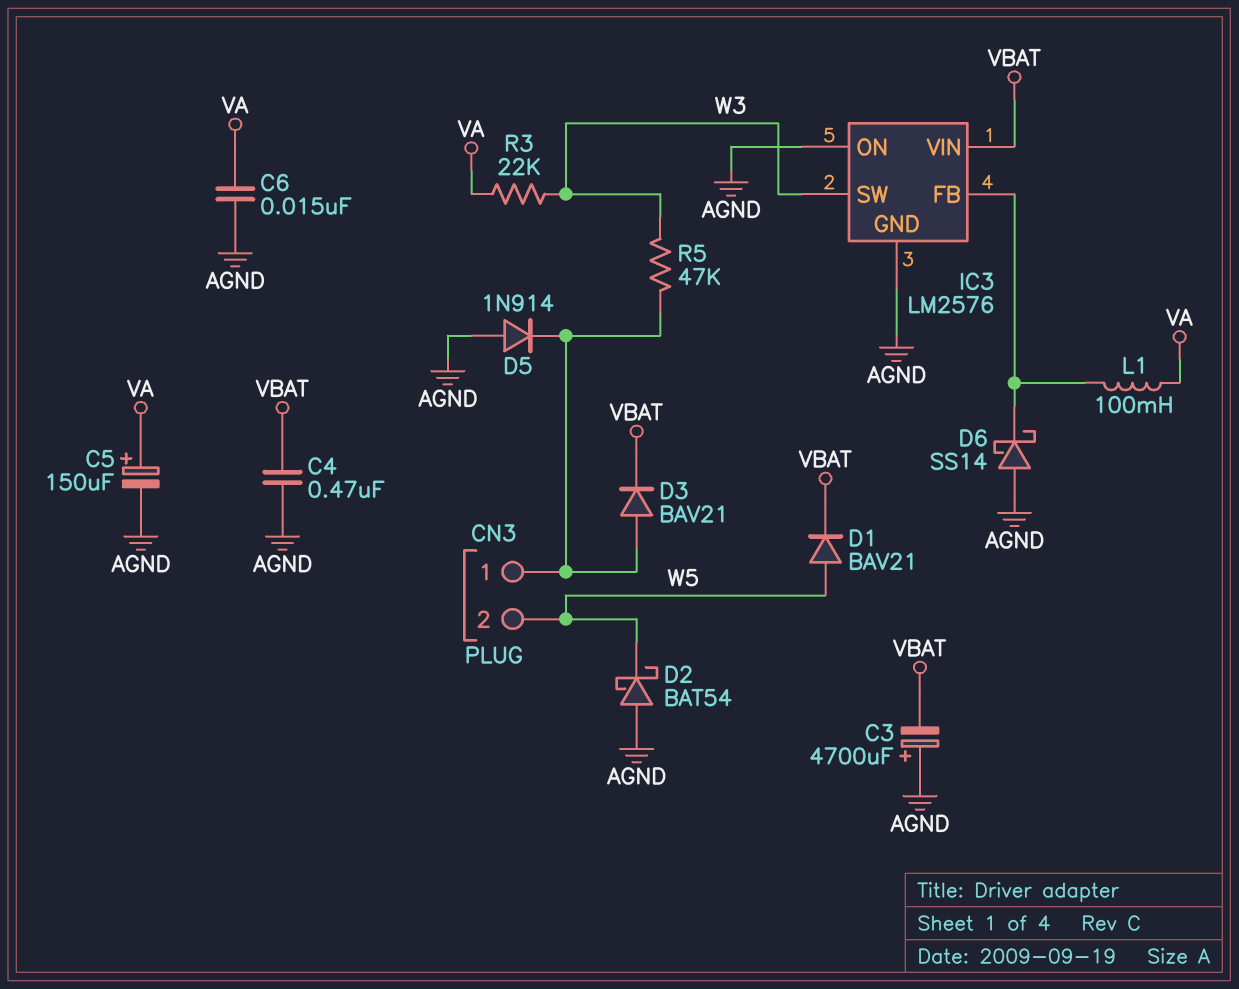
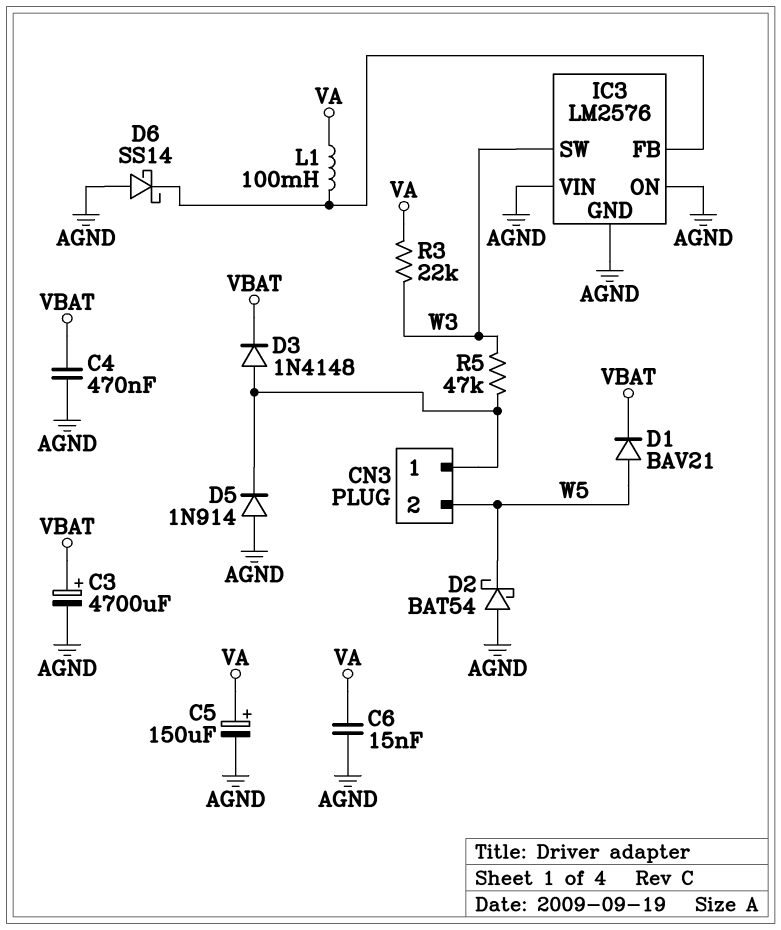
C3: 4700uF (plus AGND, minus VBAT) -> 4700uF (plus VBAT, minus AGND)
D3: diode BAV21 (A CN3/1, K VBAT) -> diode 1N4148 (A CN3/1, K VBAT)
IC3 pin VIN: VBAT -> AGND

